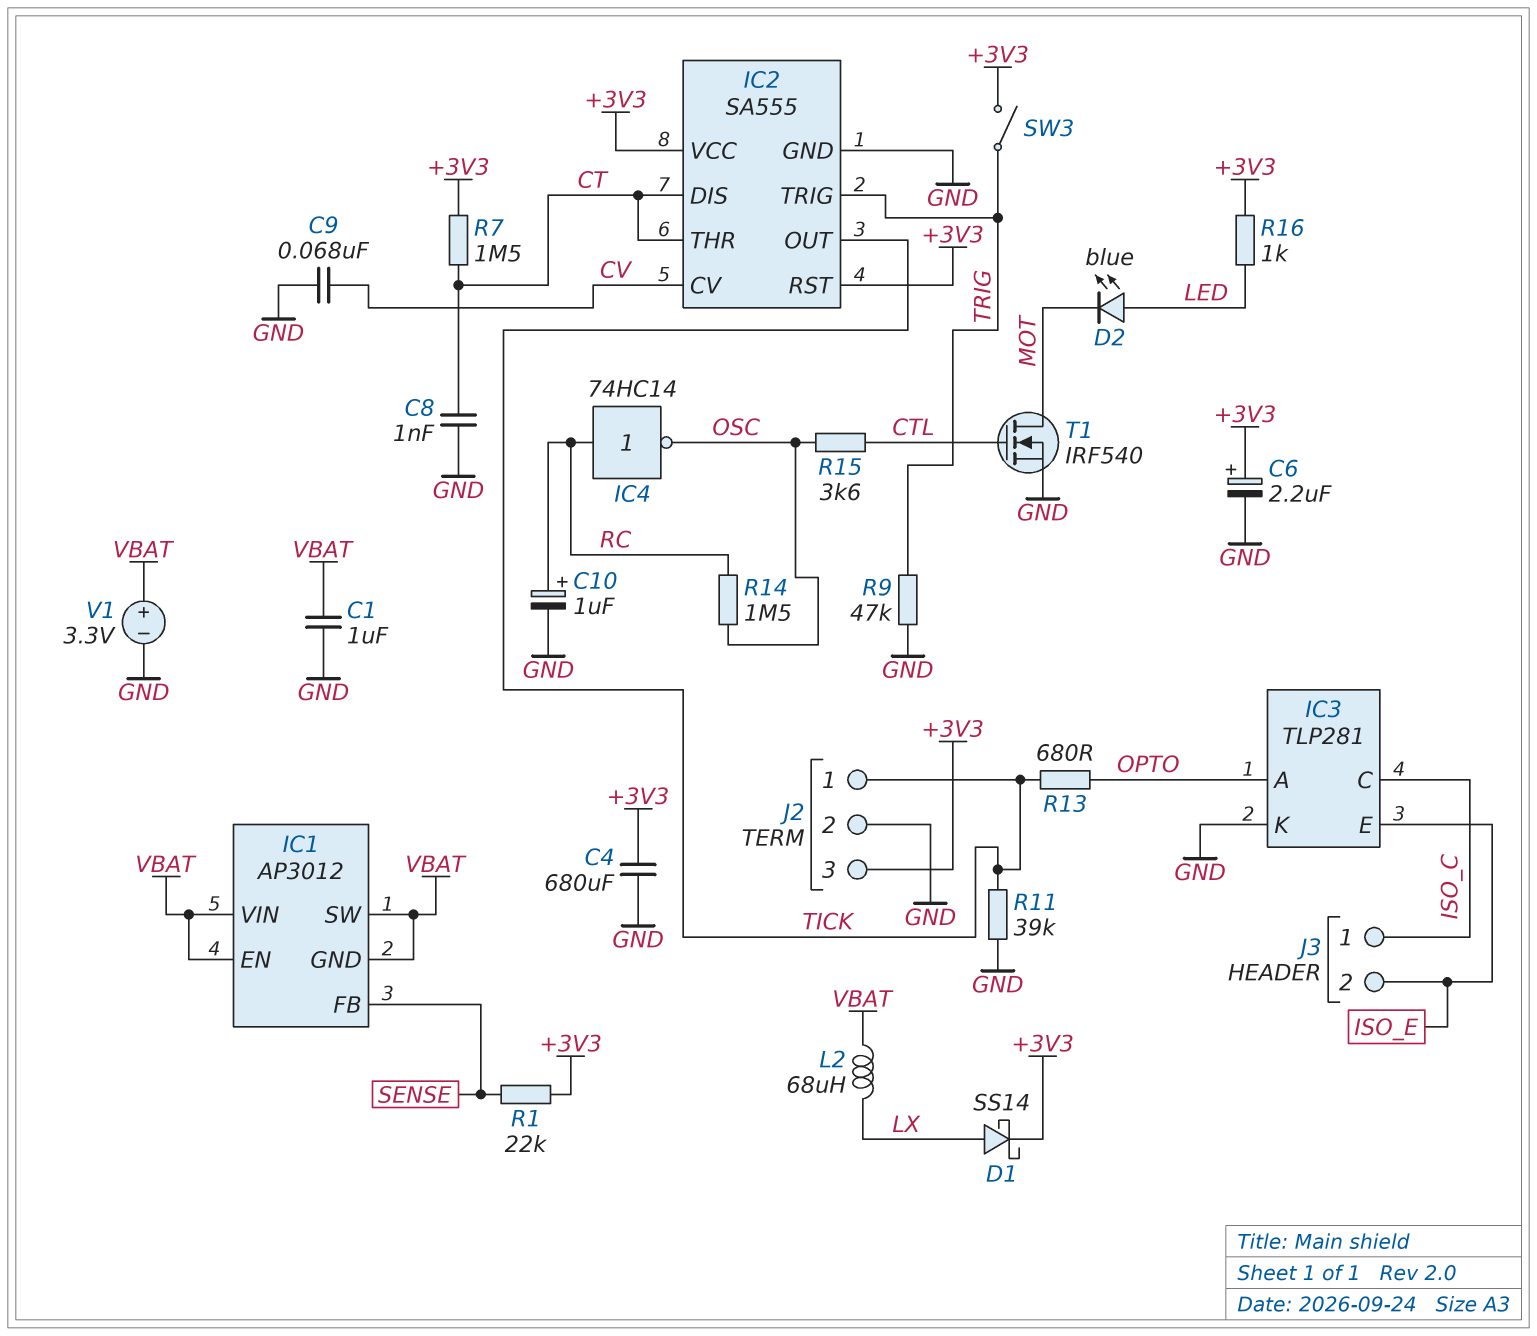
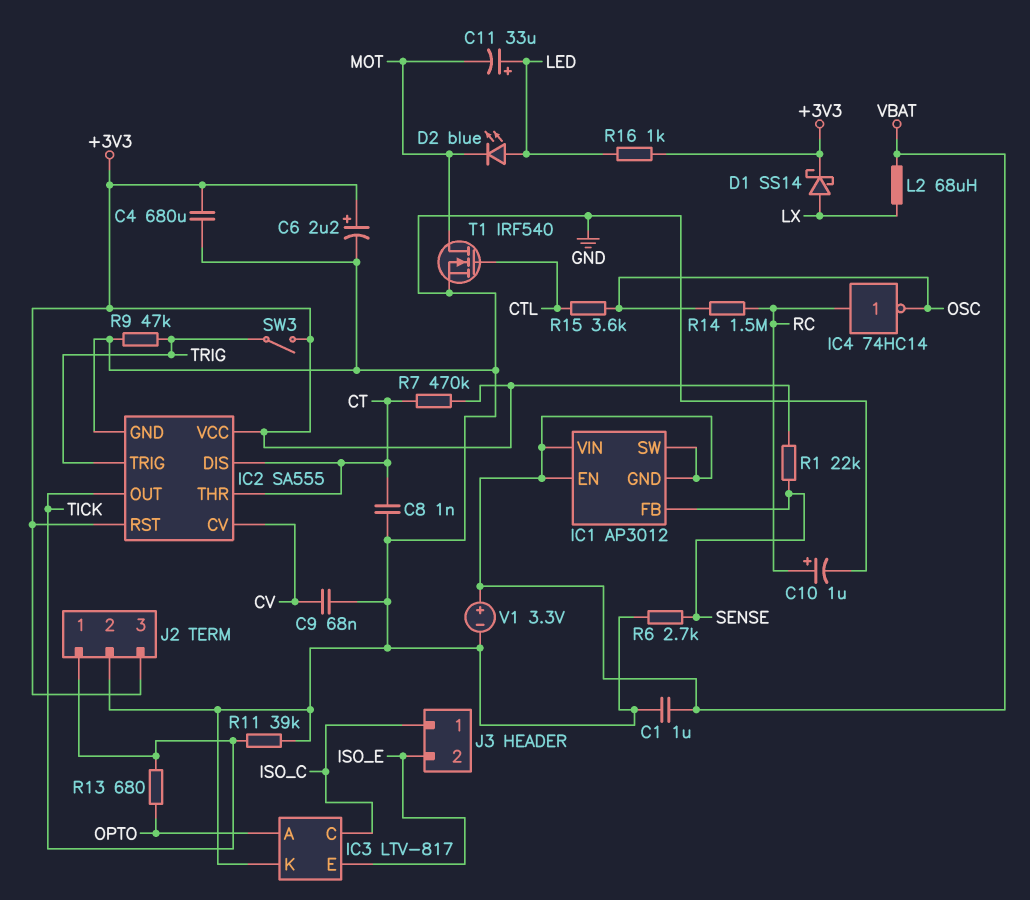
C11: none -> 33uF (plus LED, minus MOT)
IC3: TLP281 -> LTV-817
R6: none -> 2.7k (GND, SENSE)
R7: 1.5M (+3V3, CT) -> 470k (+3V3, CT)

